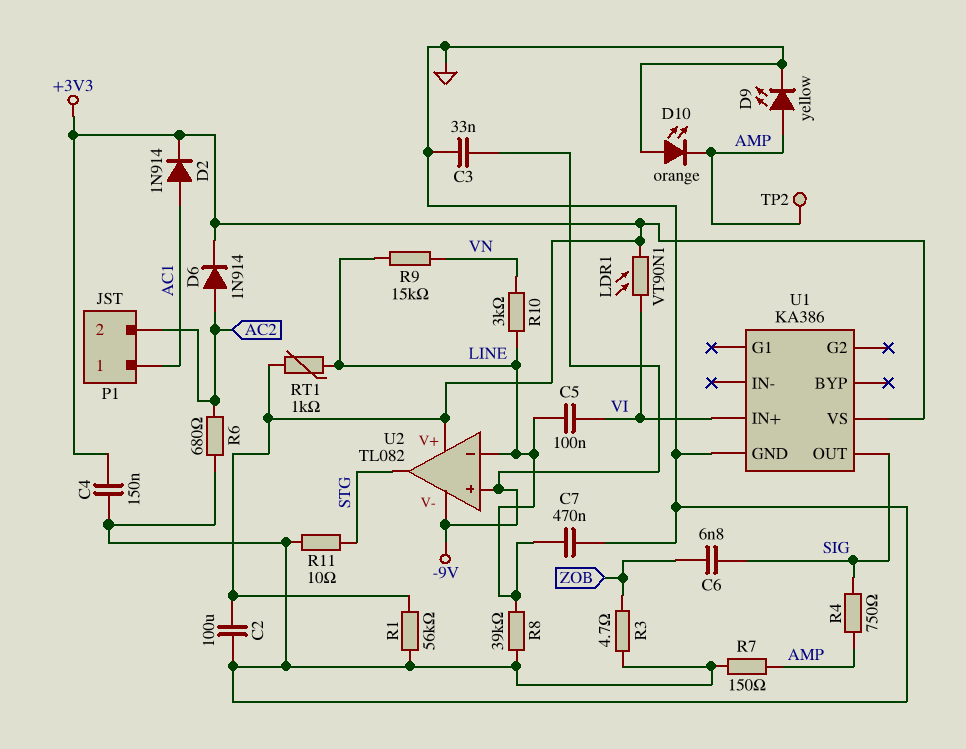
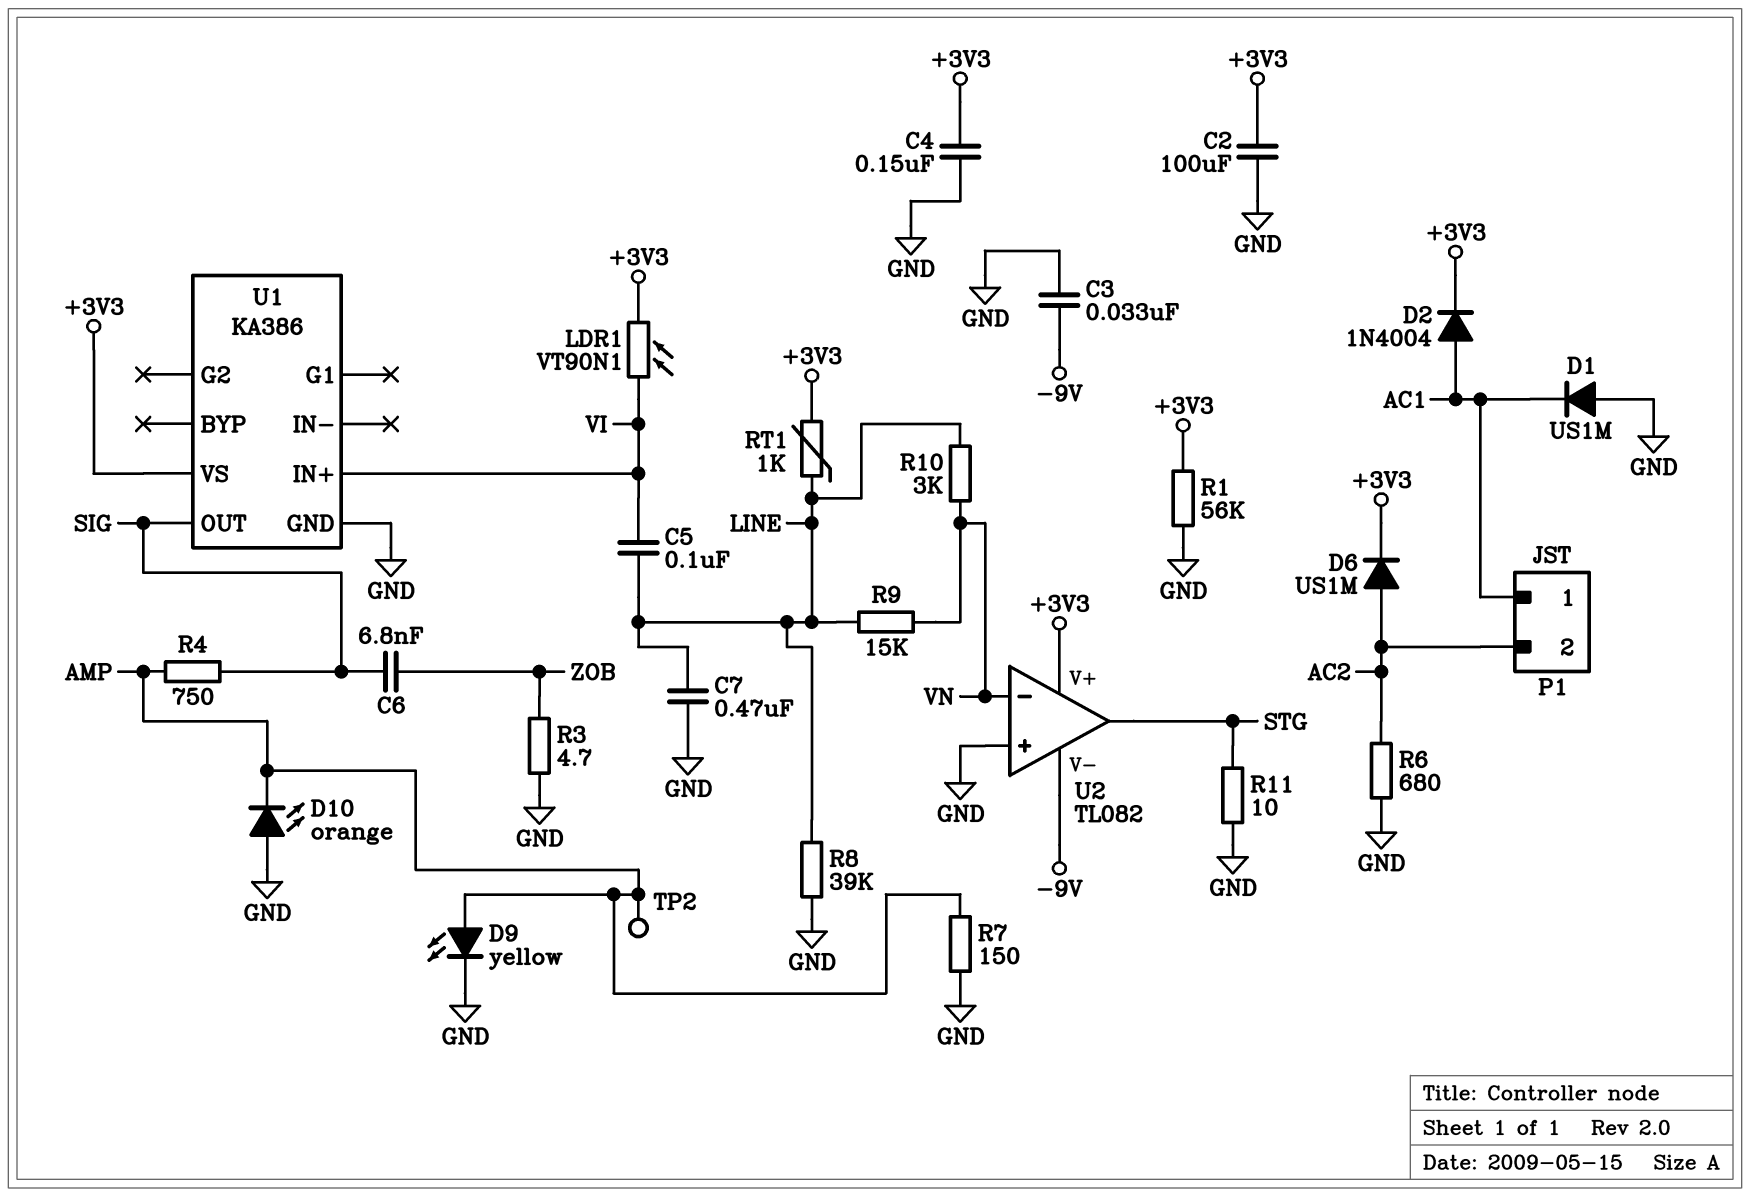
D1: none -> diode US1M (A GND, K AC1)
D2: diode 1N914 (A AC1, K +3V3) -> diode 1N4004 (A AC1, K +3V3)
D6: diode 1N914 (A AC2, K +3V3) -> diode US1M (A AC2, K +3V3)
U2 pin in+: -9V -> GND
U2 pin in-: LINE -> VN

